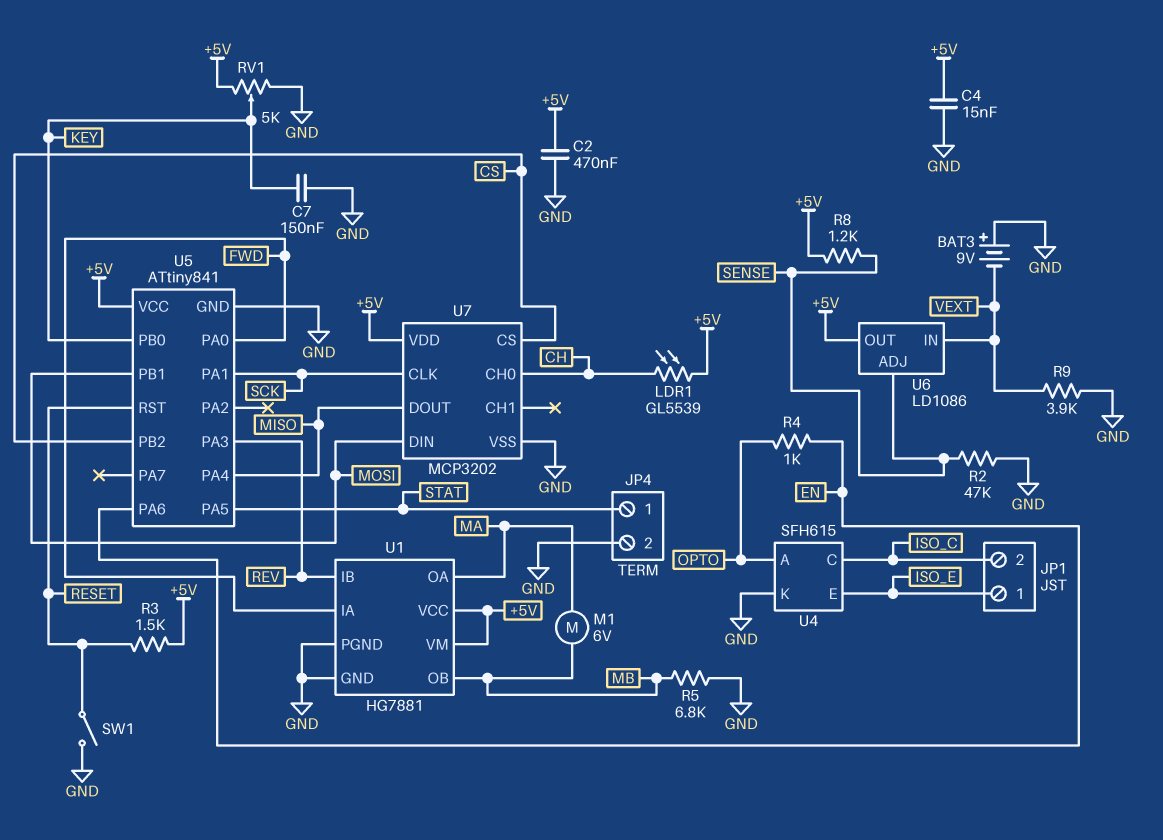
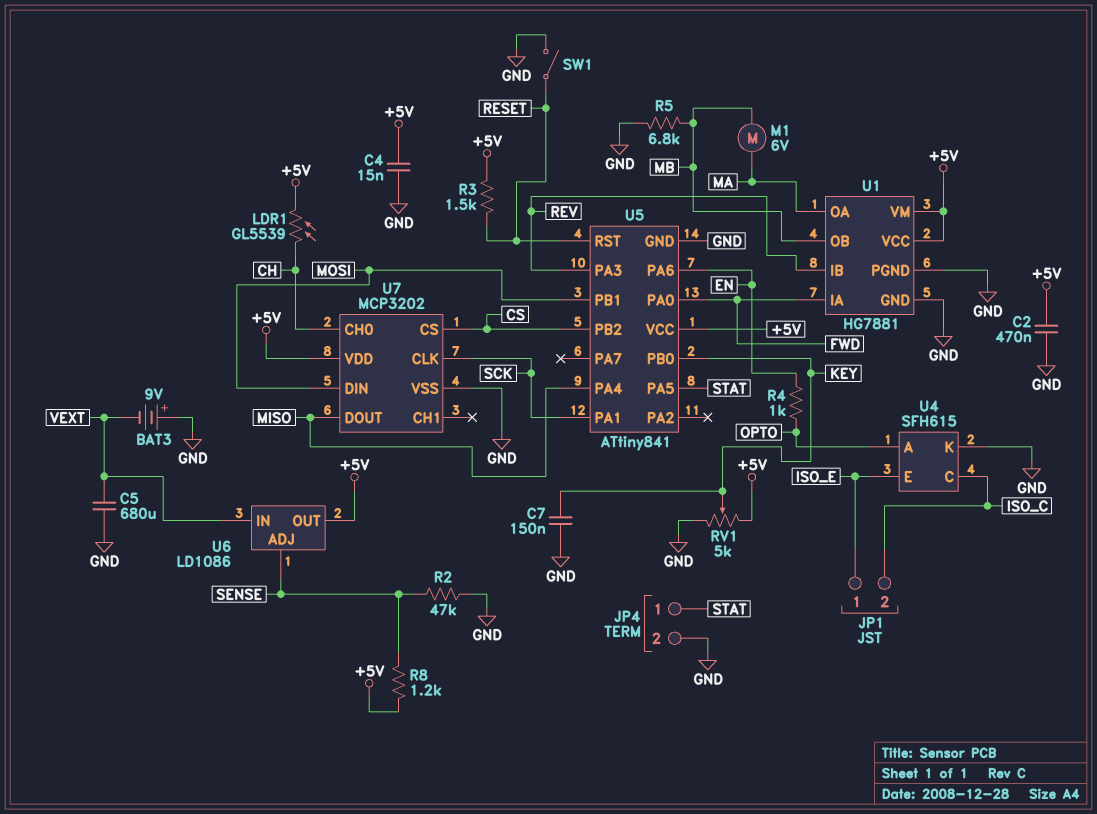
C5: none -> 680uF (GND, VEXT)
R9: 3.9k (GND, VEXT) -> none

